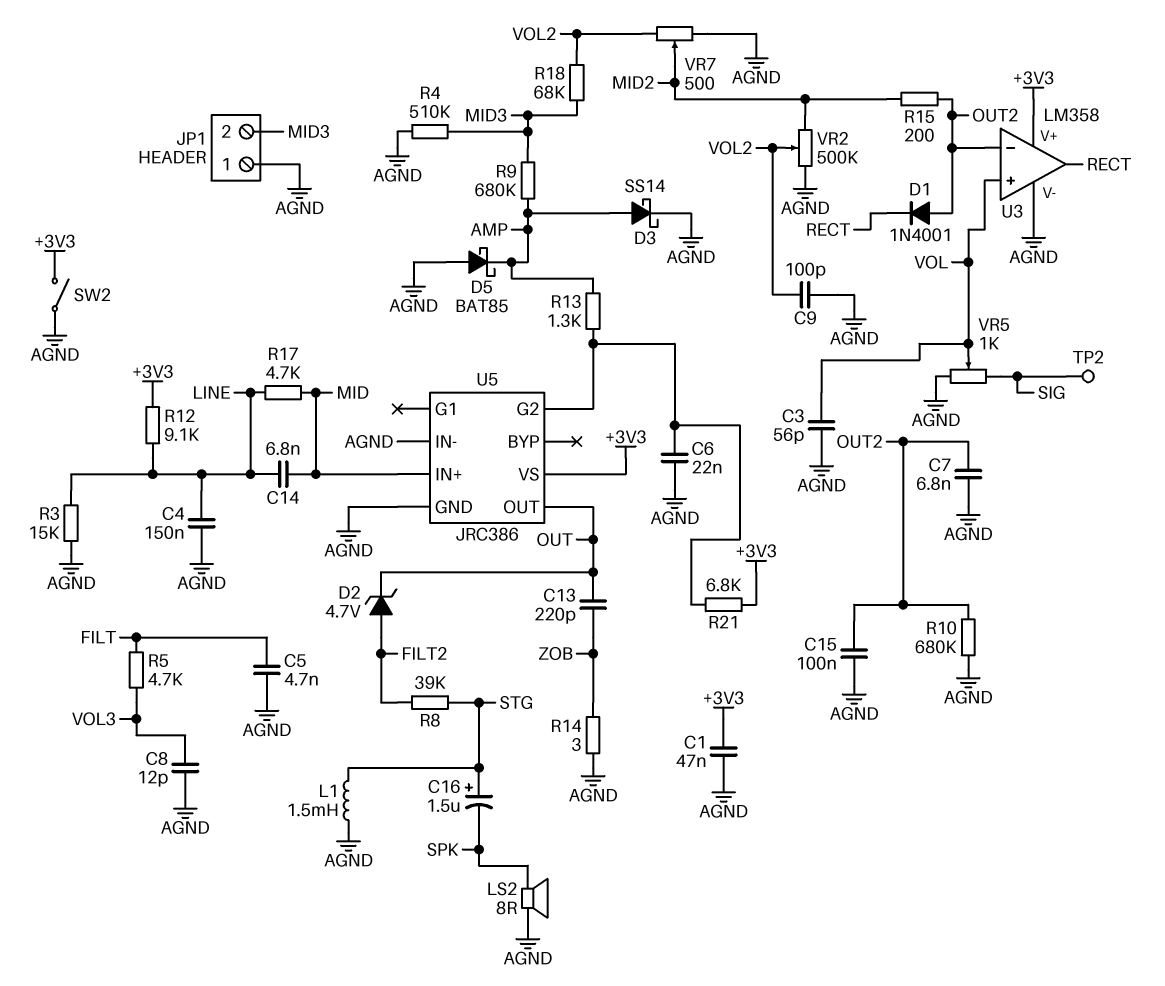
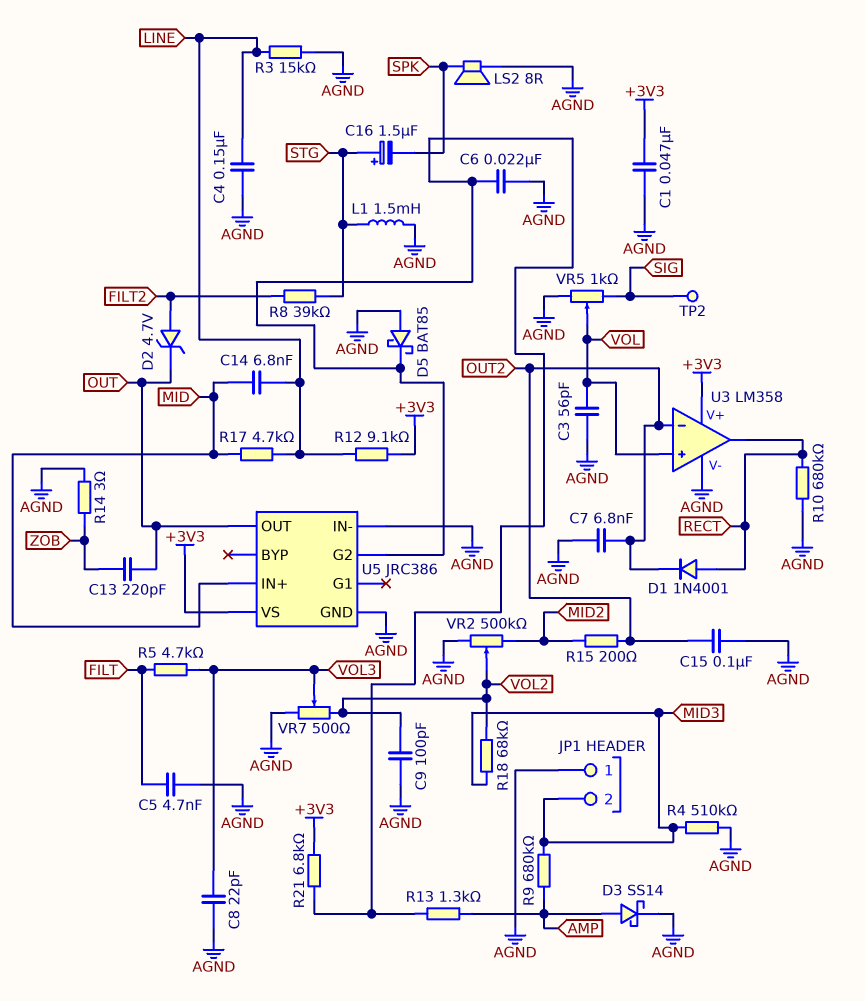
C8: 12pF (AGND, VOL3) -> 22pF (AGND, VOL3)
D1: diode 1N4001 (A OUT2, K RECT) -> diode 1N4001 (A RECT, K OUT2)
D5: schottky BAT85 (A AGND, K AMP) -> schottky BAT85 (A AGND, K U5/G2)
R10: 680k (AGND, OUT2) -> 680k (AGND, RECT)
SW2: switch (+3V3, AGND) -> none
VR7: 500 (AGND, VOL2, wiper MID2) -> 500 (AGND, VOL2, wiper VOL3)

